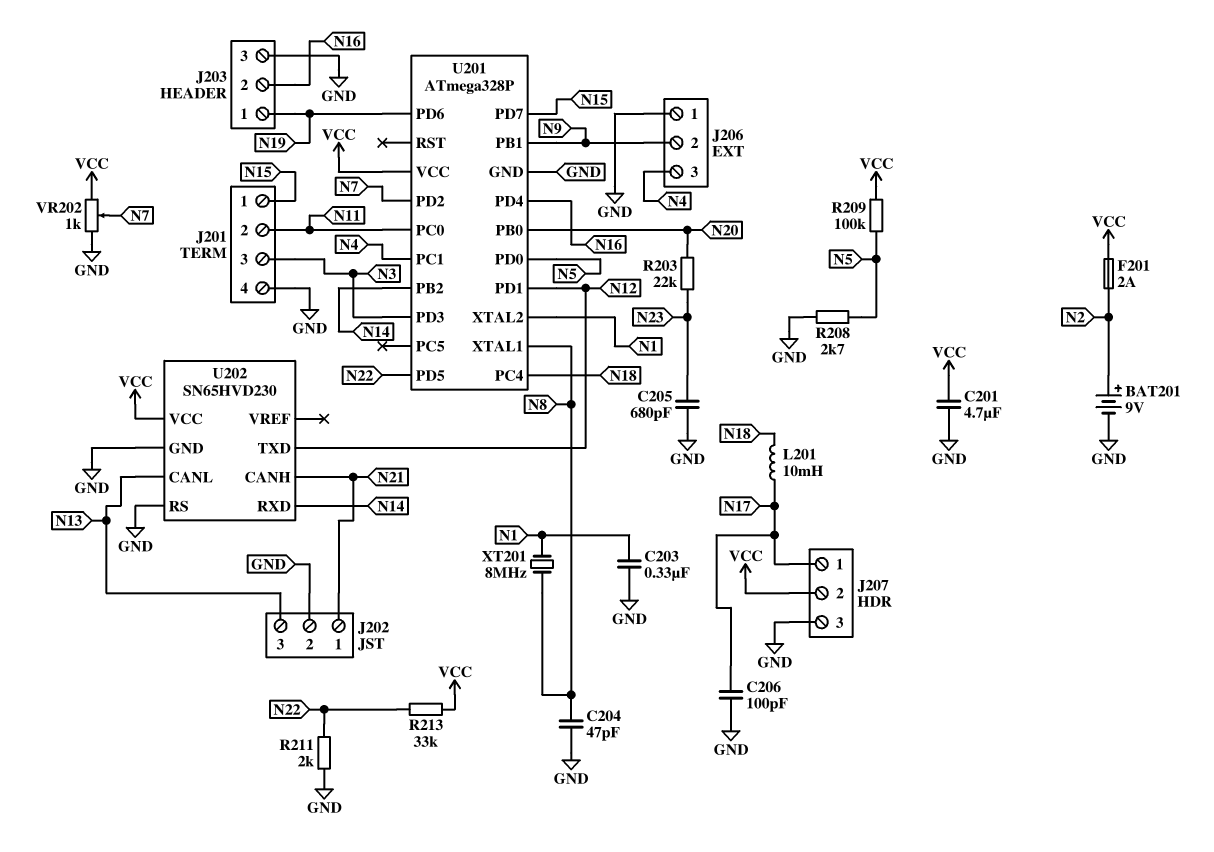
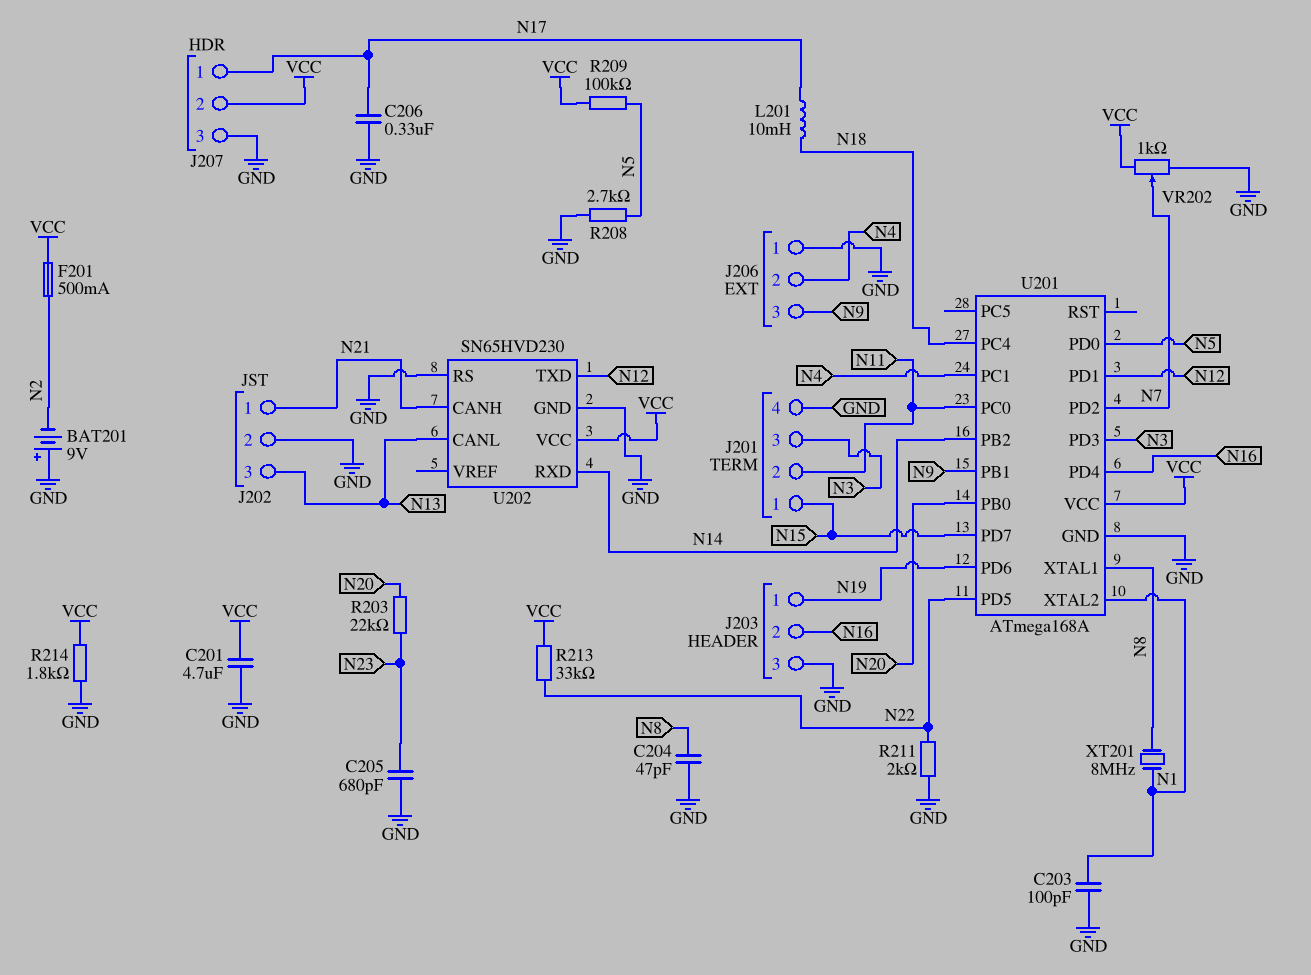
BAT201: 9V (plus N2, minus GND) -> 9V (plus GND, minus N2)
C203: 330nF (GND, N1) -> 100pF (GND, N1)
C206: 100pF (GND, N17) -> 330nF (GND, N17)
F201: 2A (N2, VCC) -> 500mA (N2, VCC)
J206 pin 2: N9 -> N4
J206 pin 3: N4 -> N9
R214: none -> 1.8k (GND, VCC)
U201: ATmega328P -> ATmega168A

